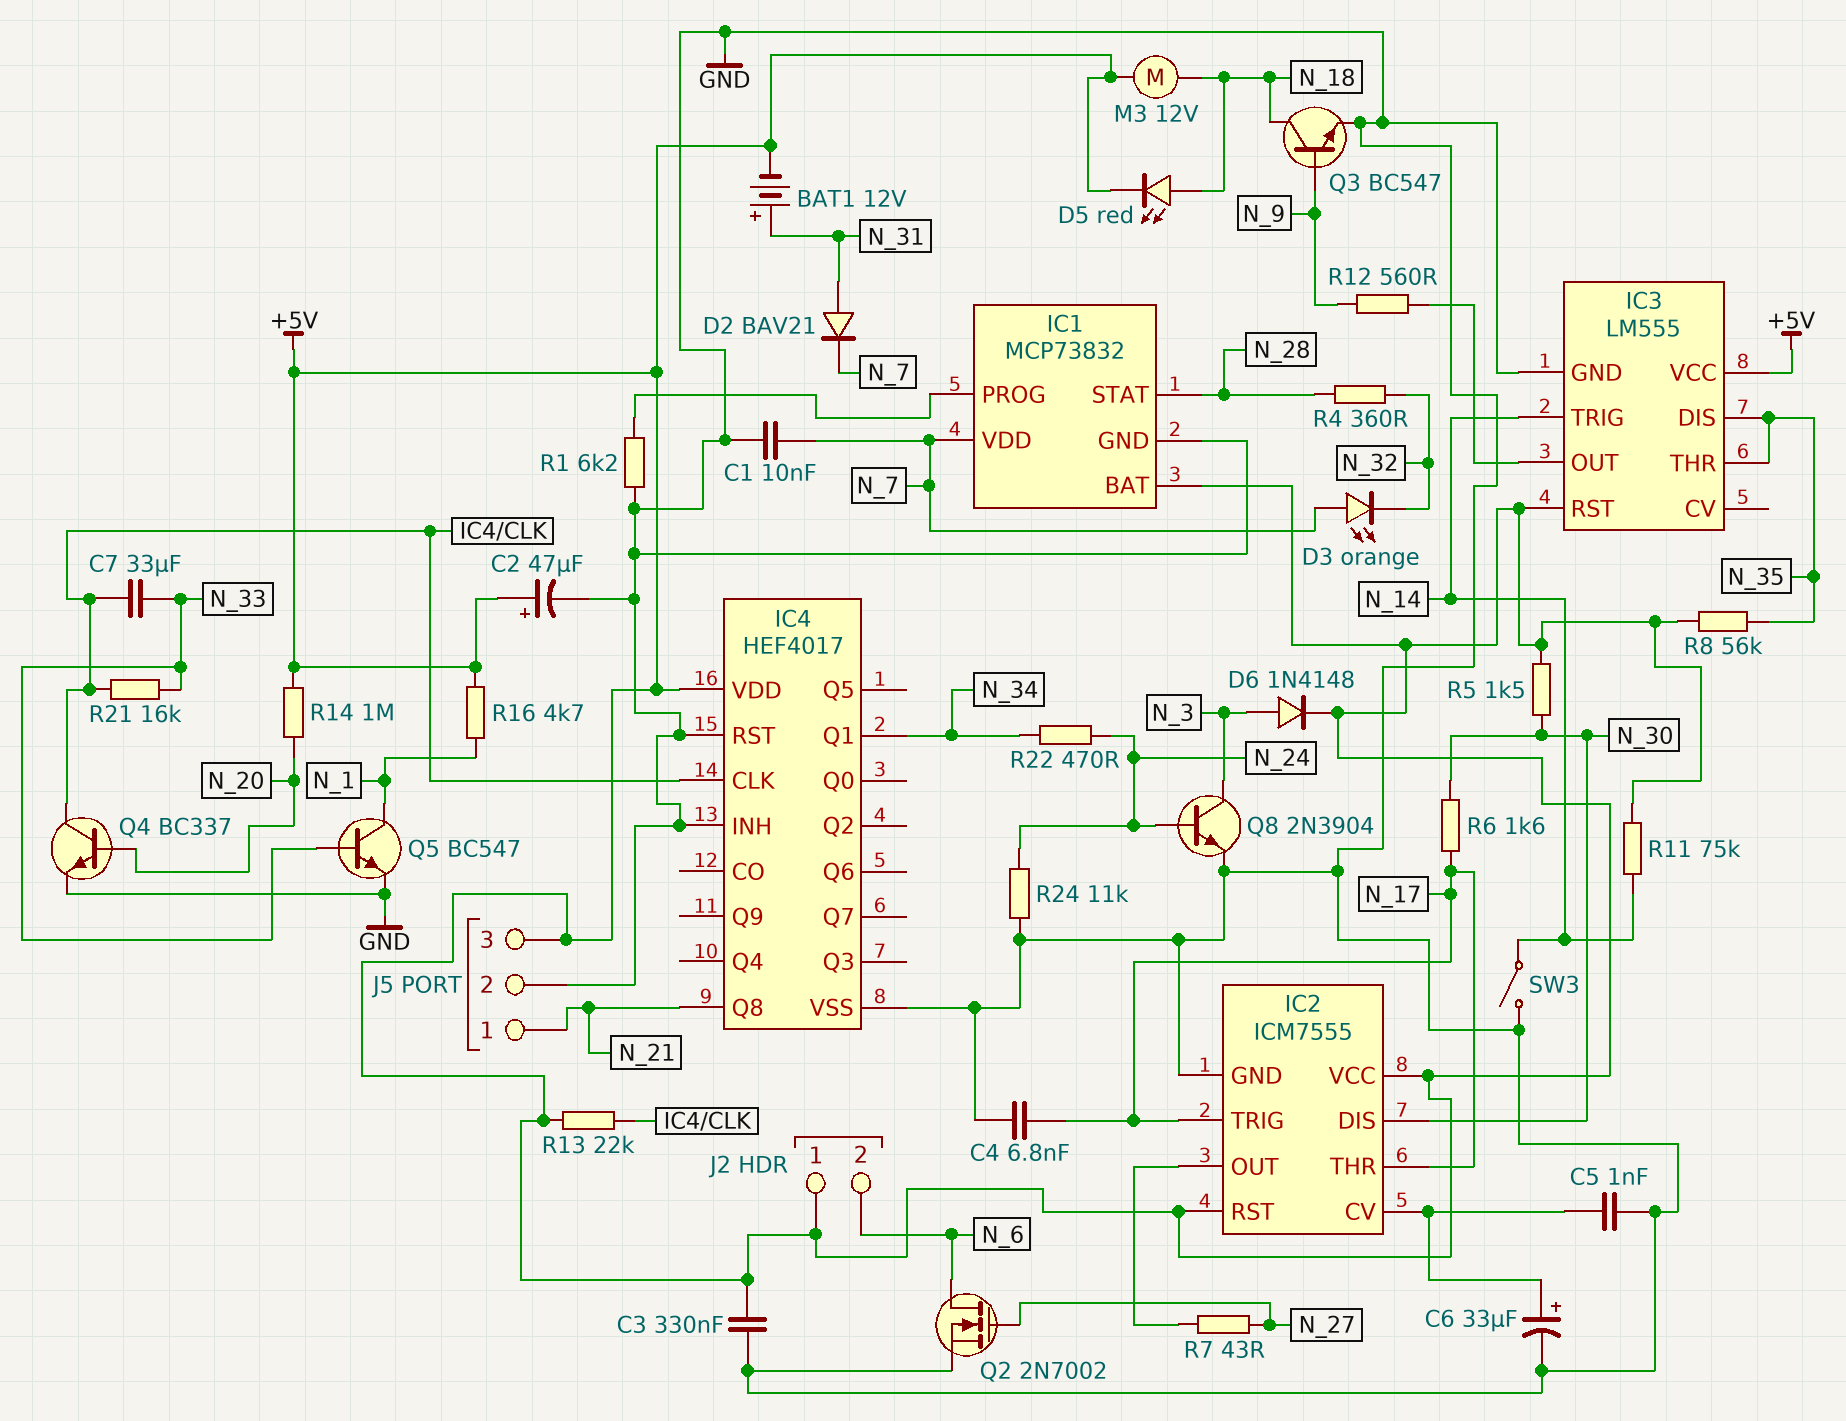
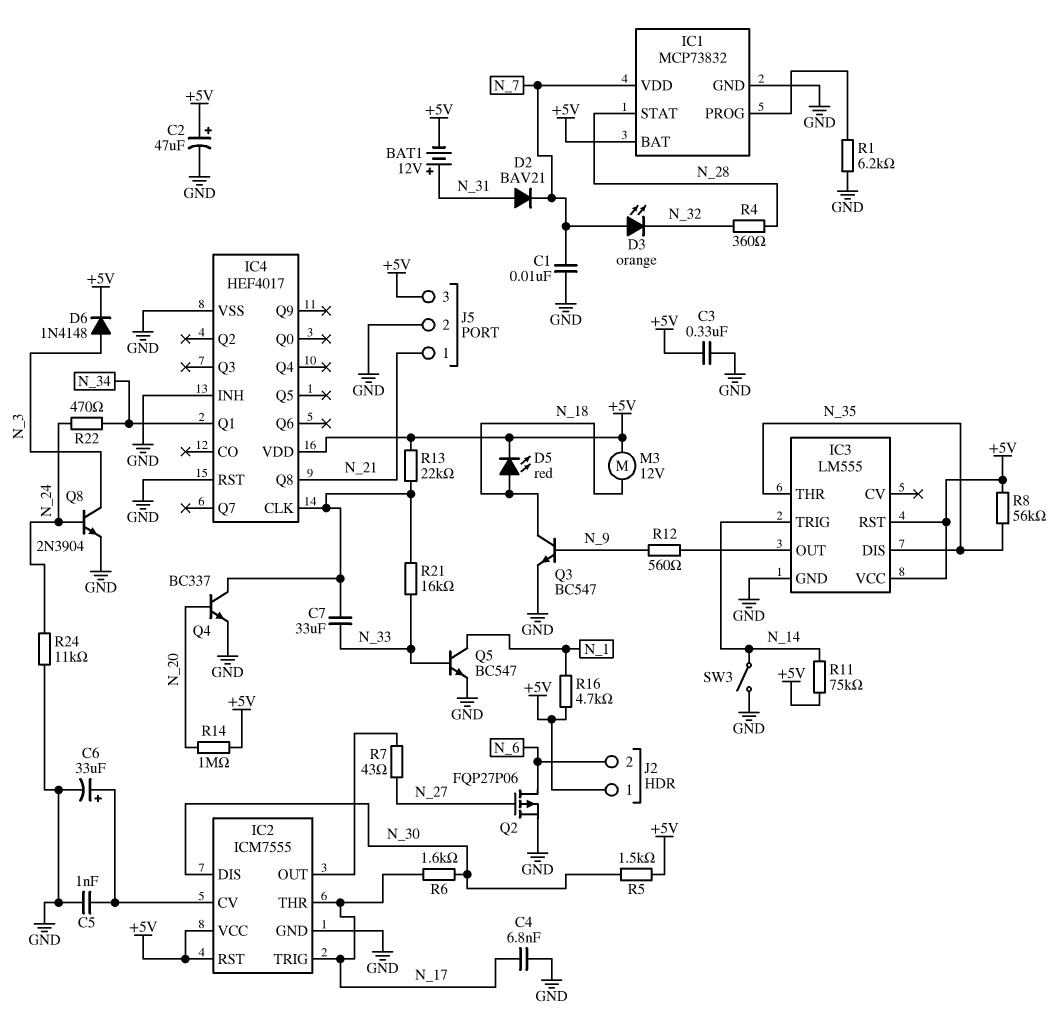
Q2: NMOS 2N7002 (G N_27, D N_6, S GND) -> PMOS FQP27P06 (G N_27, D N_6, S GND)

